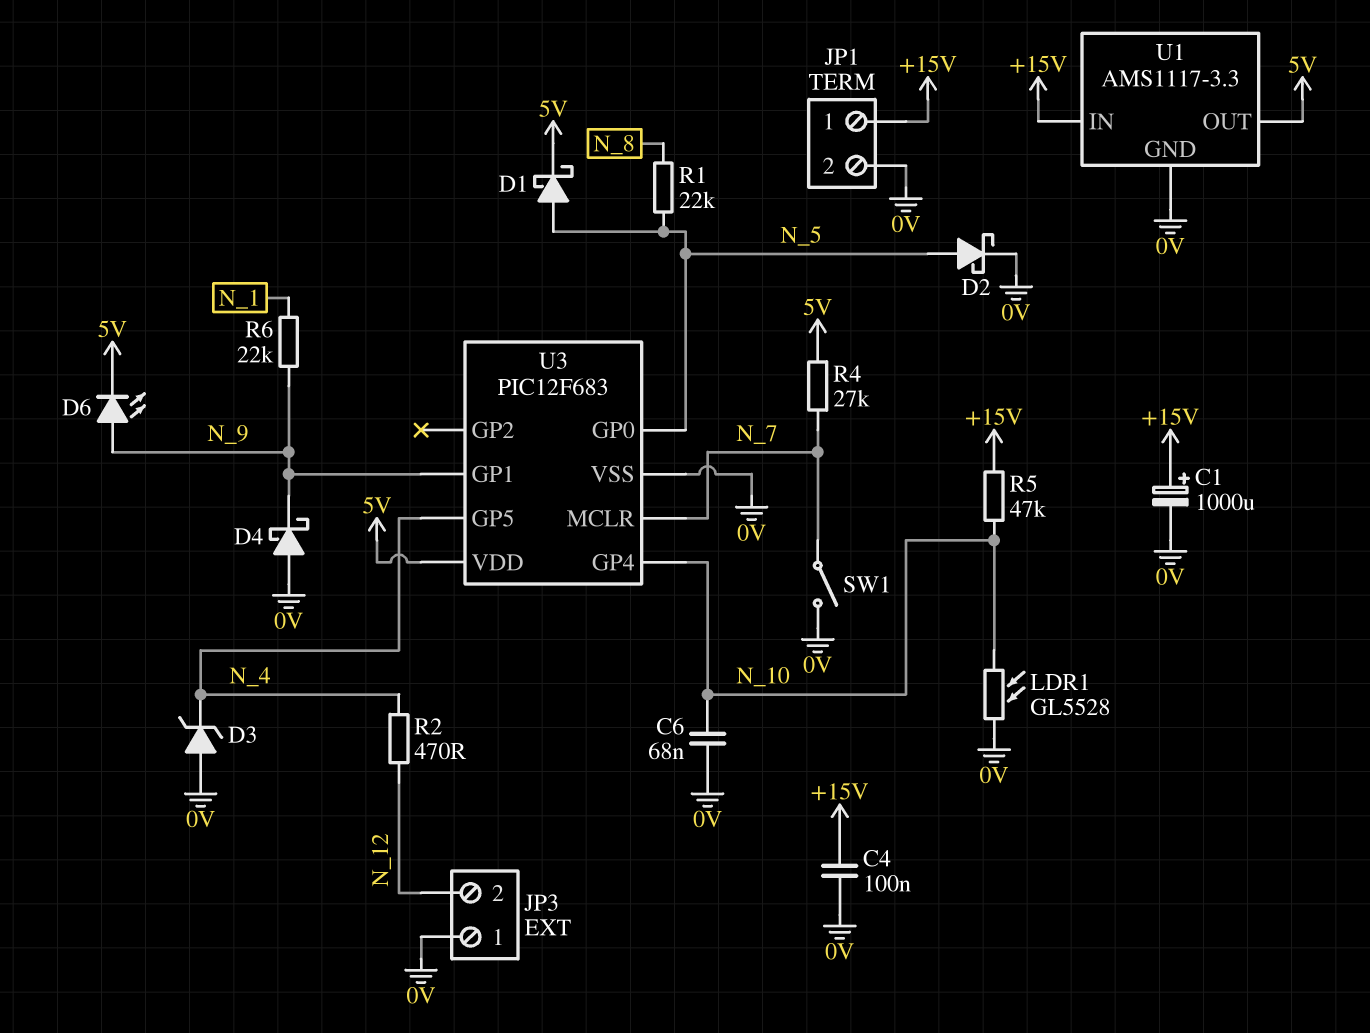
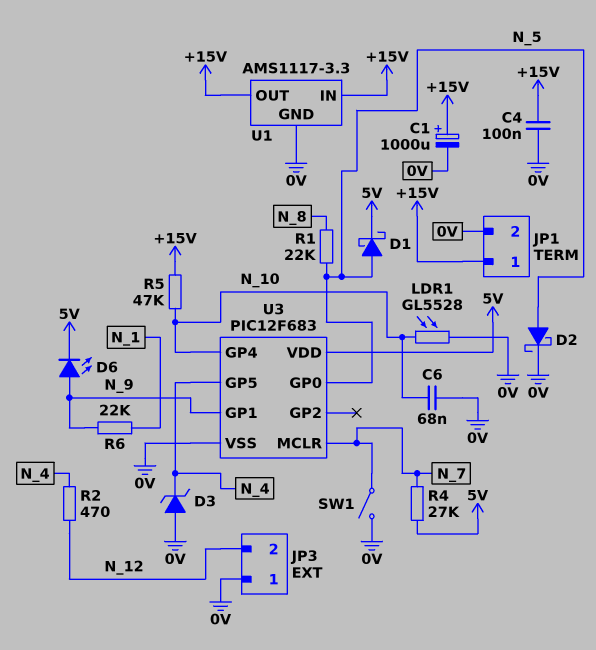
D4: schottky (A 0V, K N_9) -> none
U1 pin OUT: 5V -> +15V

